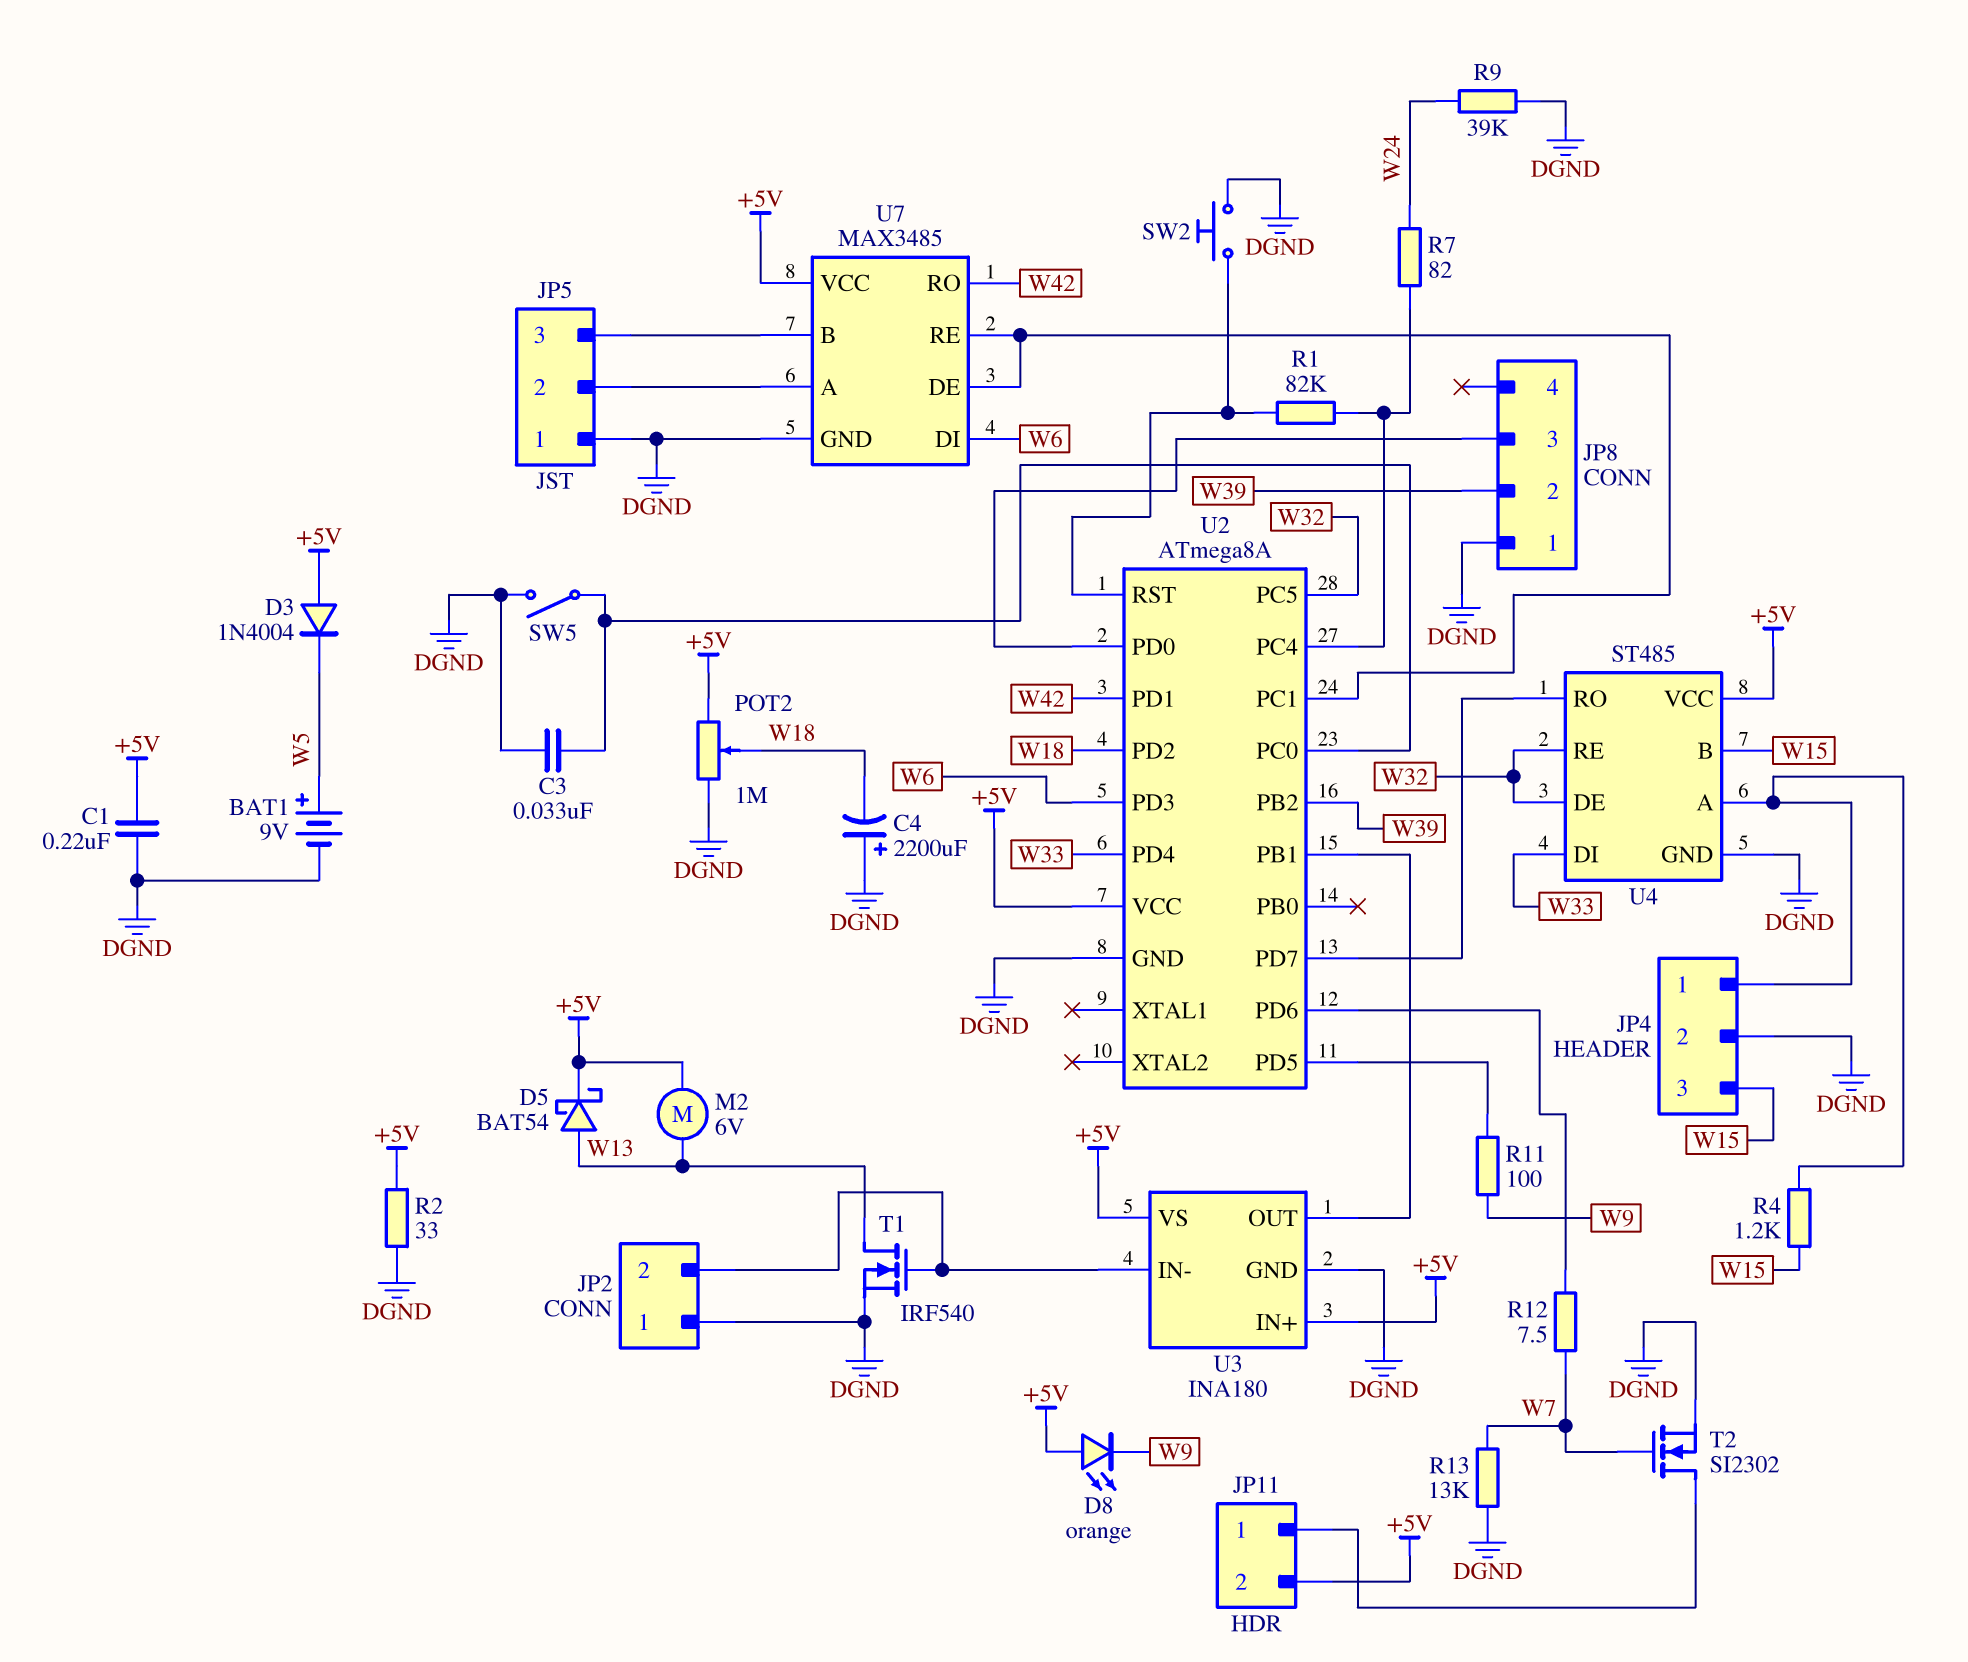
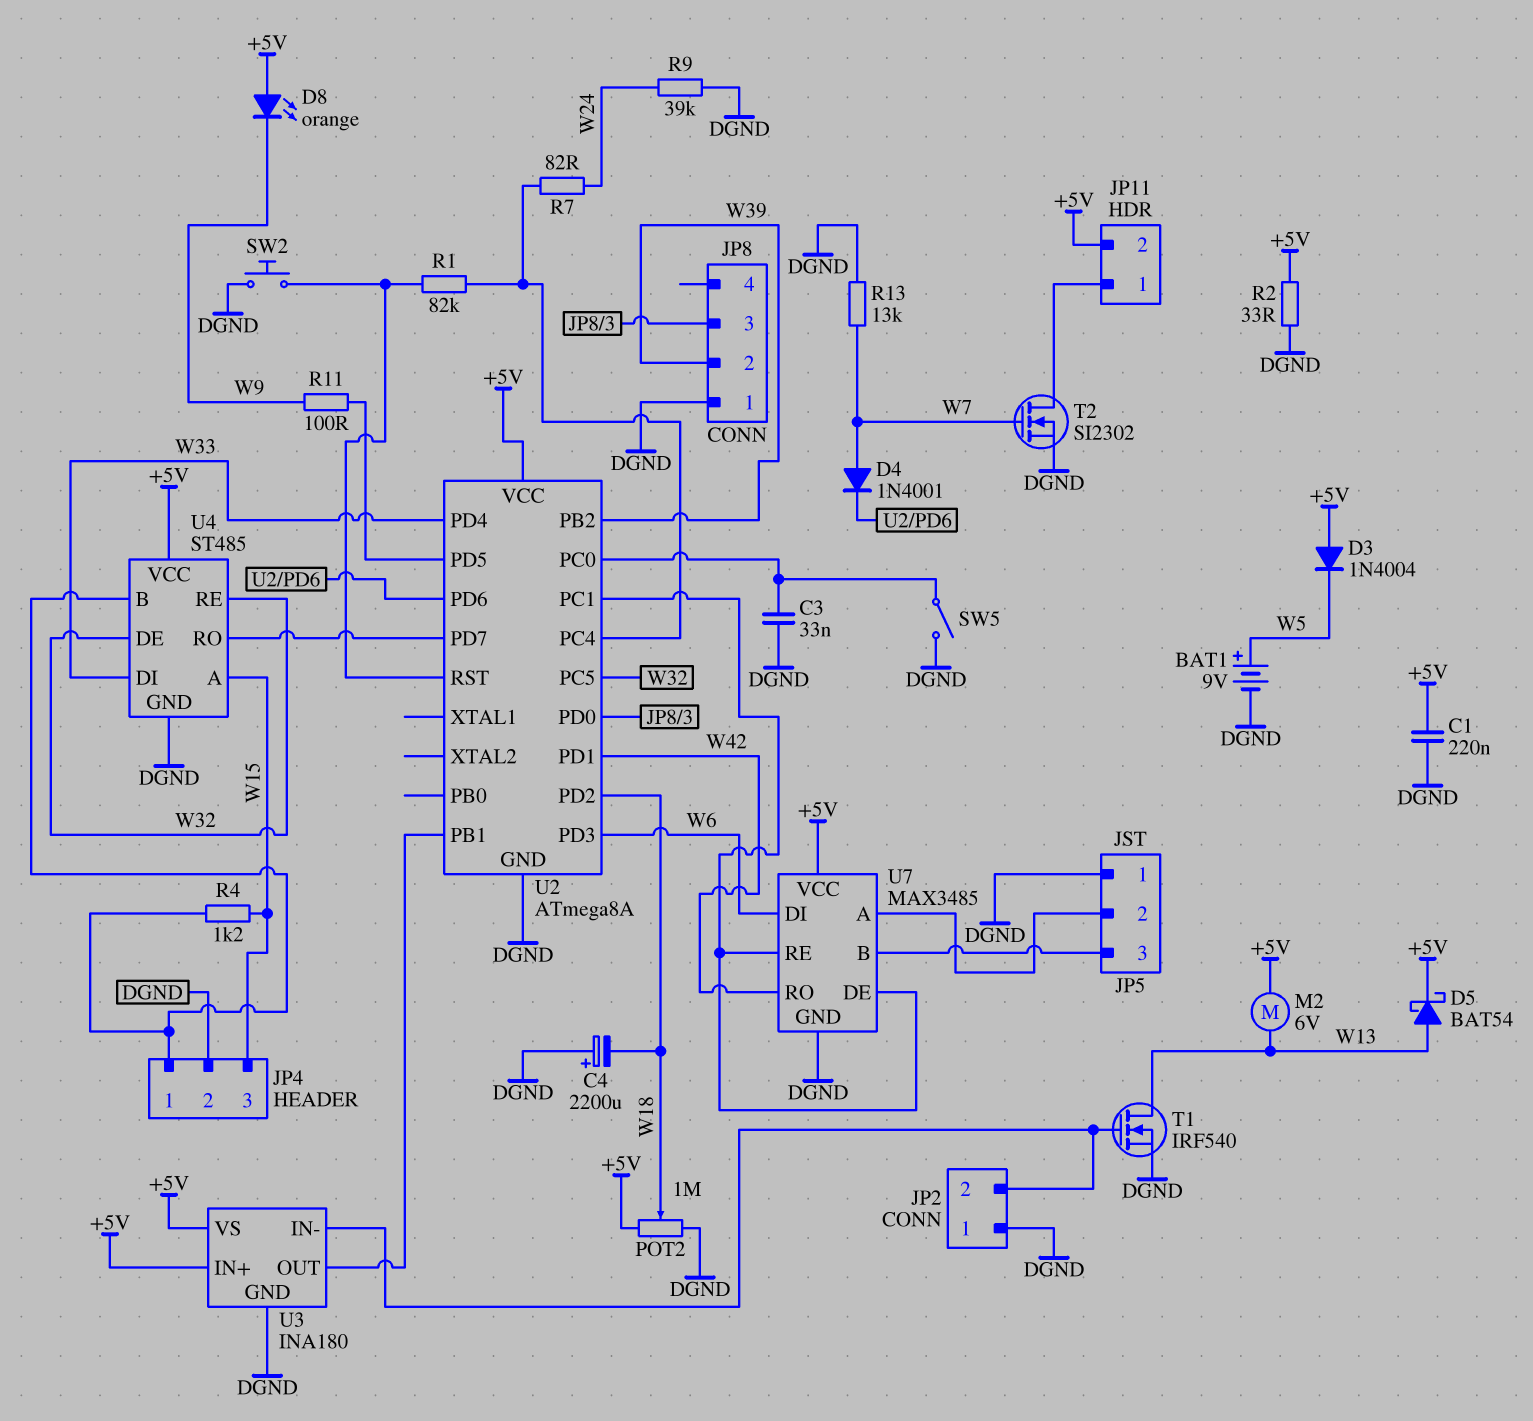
D4: none -> diode 1N4001 (A W7, K U2/PD6)
R12: 7.5 (U2/PD6, W7) -> none
U4 pin A: JP4/1 -> W15
U4 pin B: W15 -> JP4/1

